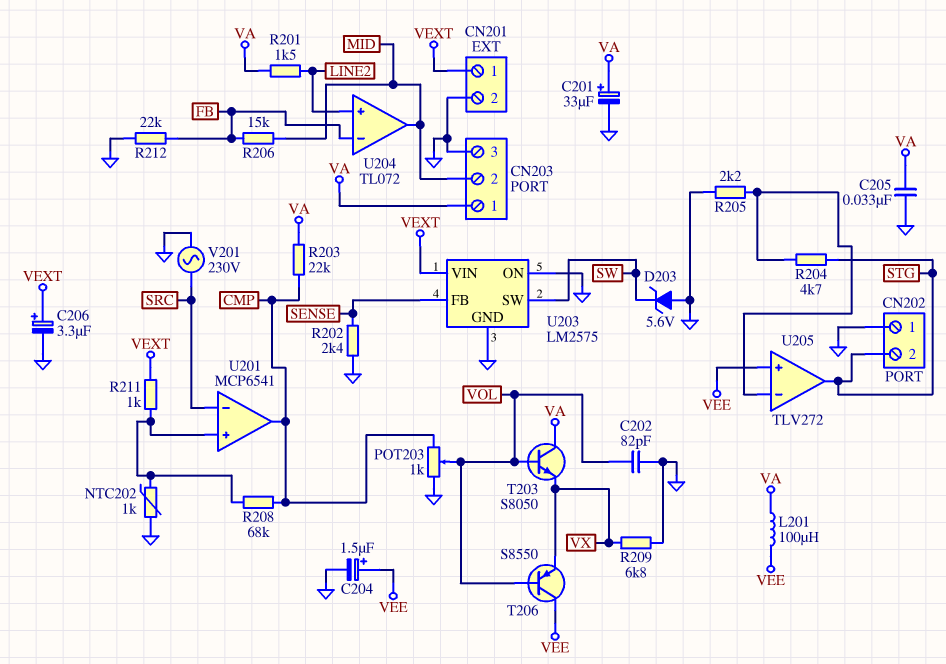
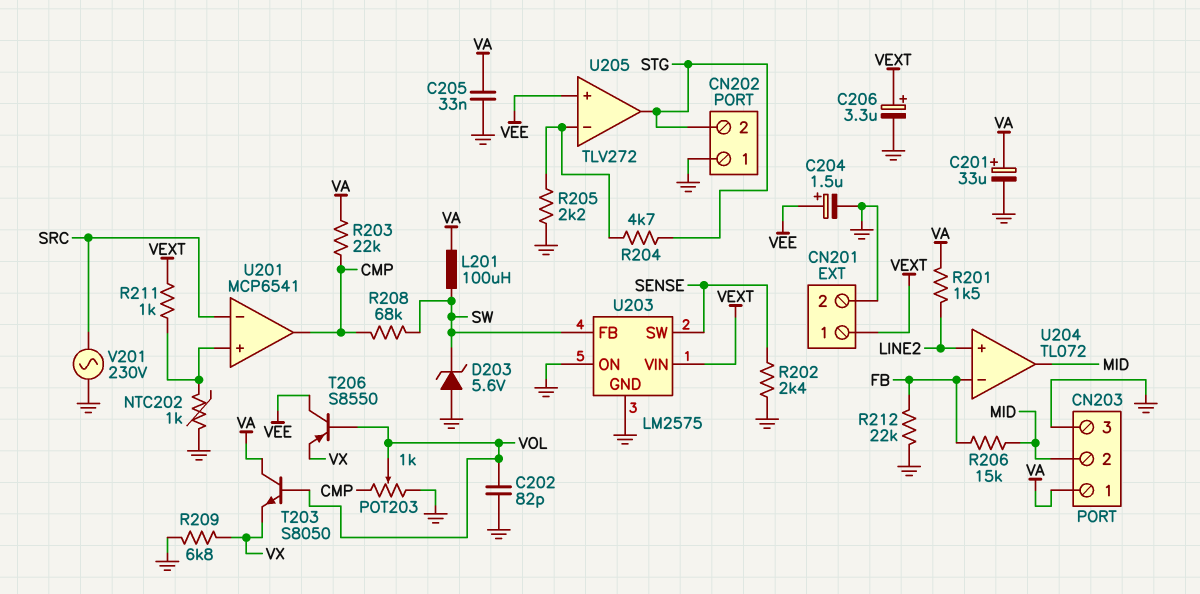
L201: 100uH (VA, VEE) -> 100uH (SW, VA)
R208: 68k (CMP, U201/in+) -> 68k (CMP, SW)
U203 pin FB: SENSE -> SW
U203 pin SW: SW -> SENSE

